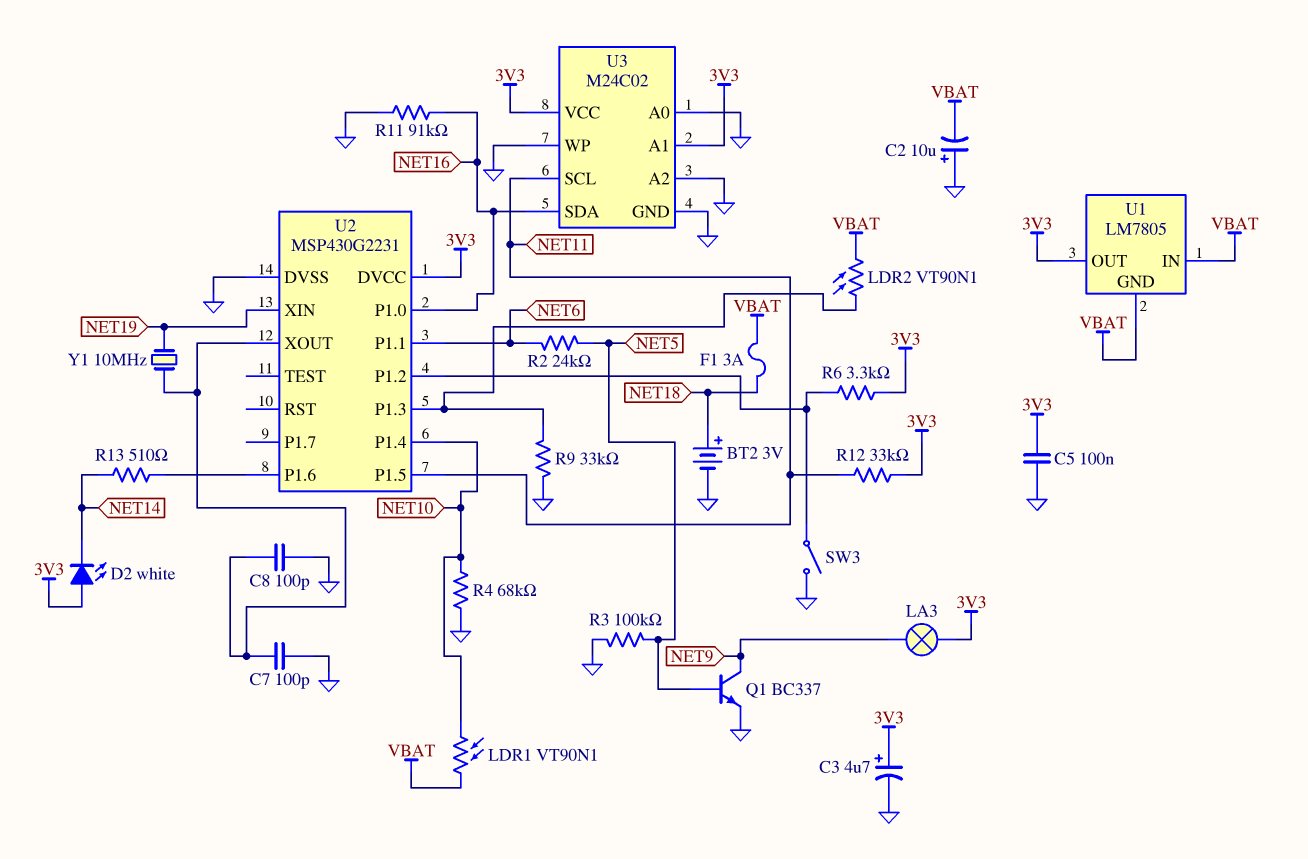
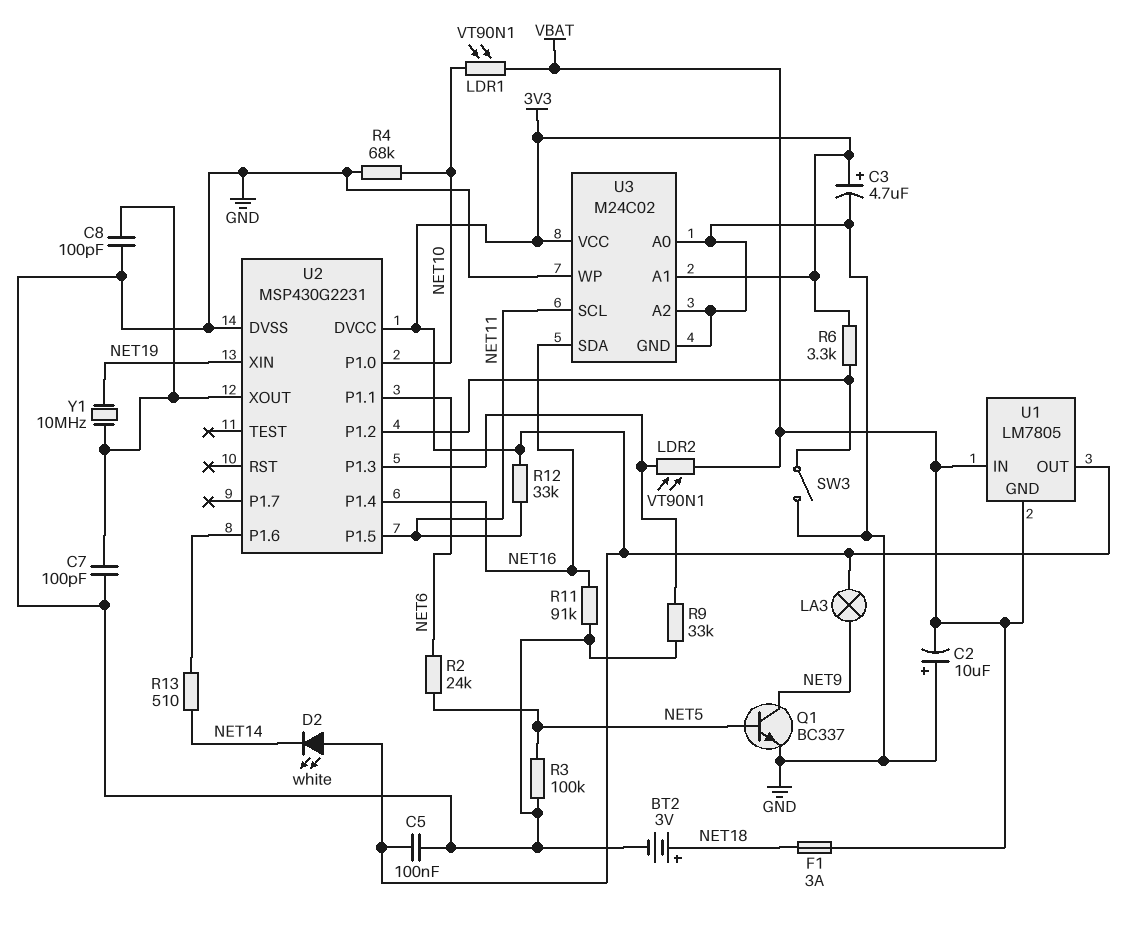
U2 pin P1.0: NET16 -> NET10
U2 pin P1.4: NET10 -> NET16

